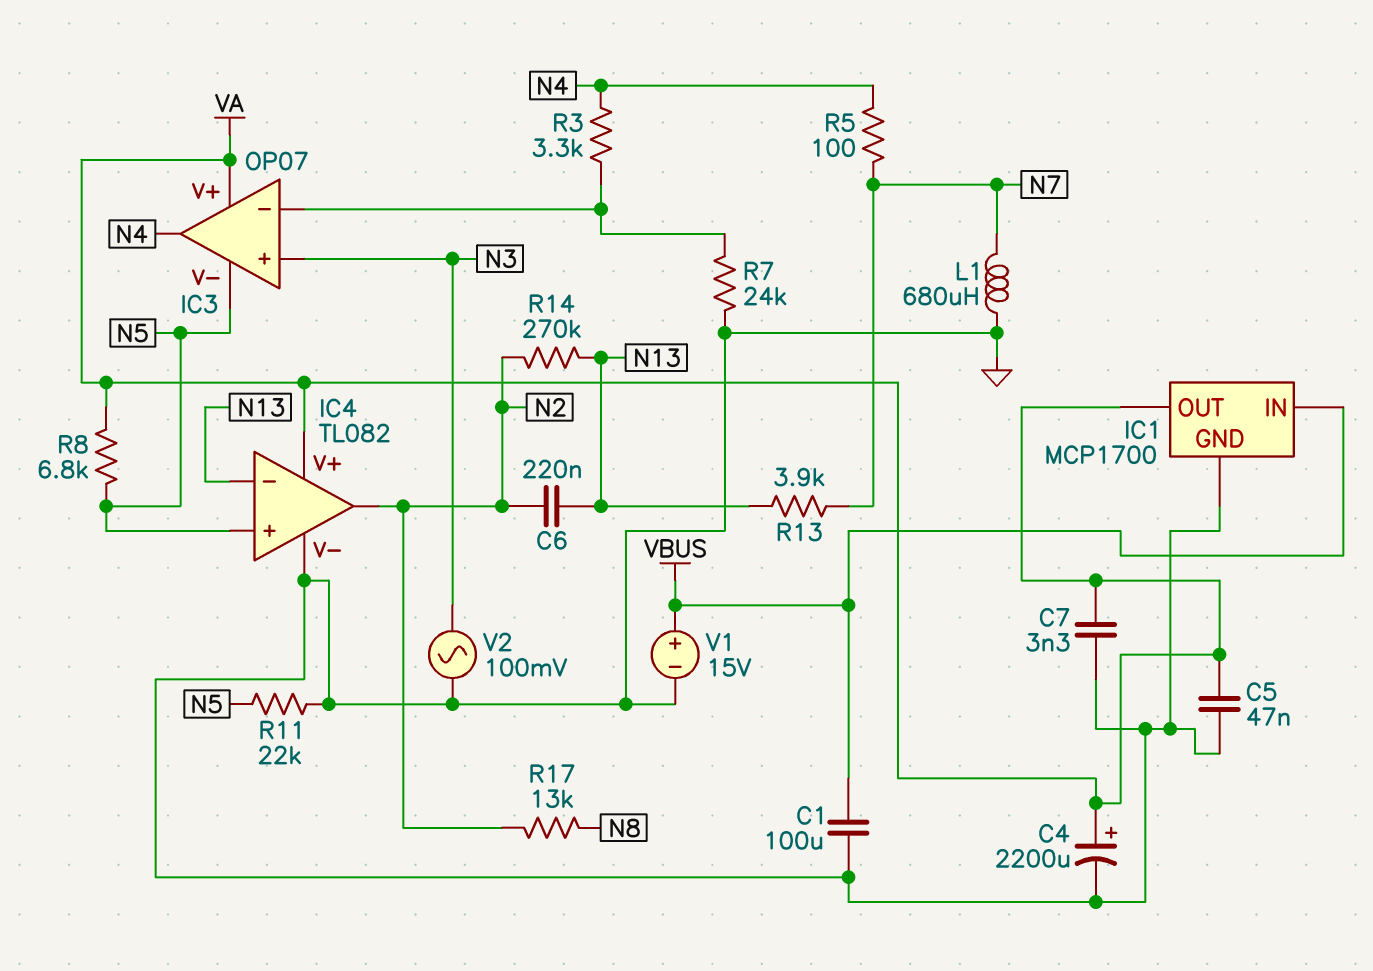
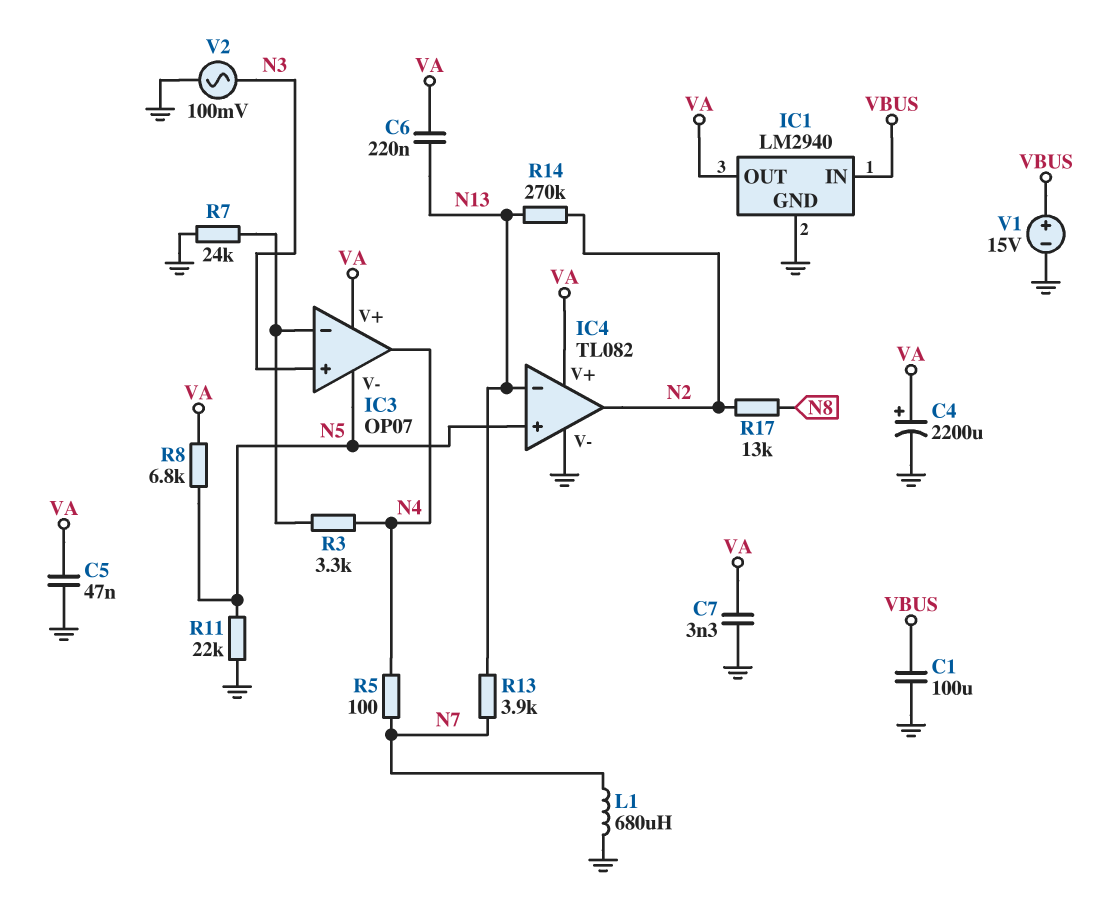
C6: 220nF (N2, N13) -> 220nF (N13, VA)
IC1: MCP1700 -> LM2940

